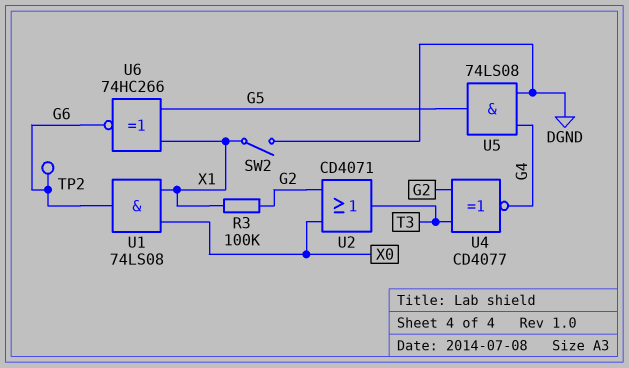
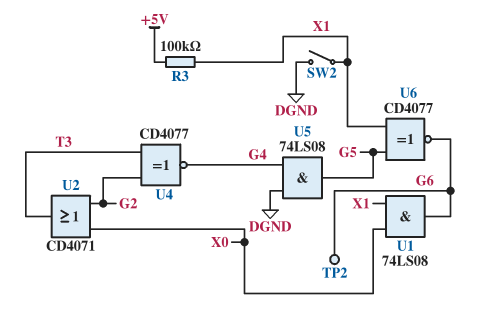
R3: 100k (G2, X1) -> 100k (+5V, X1)
U6: XNOR 74HC266 (in G5, in X1, out G6) -> XNOR CD4077 (in G5, in X1, out G6)

